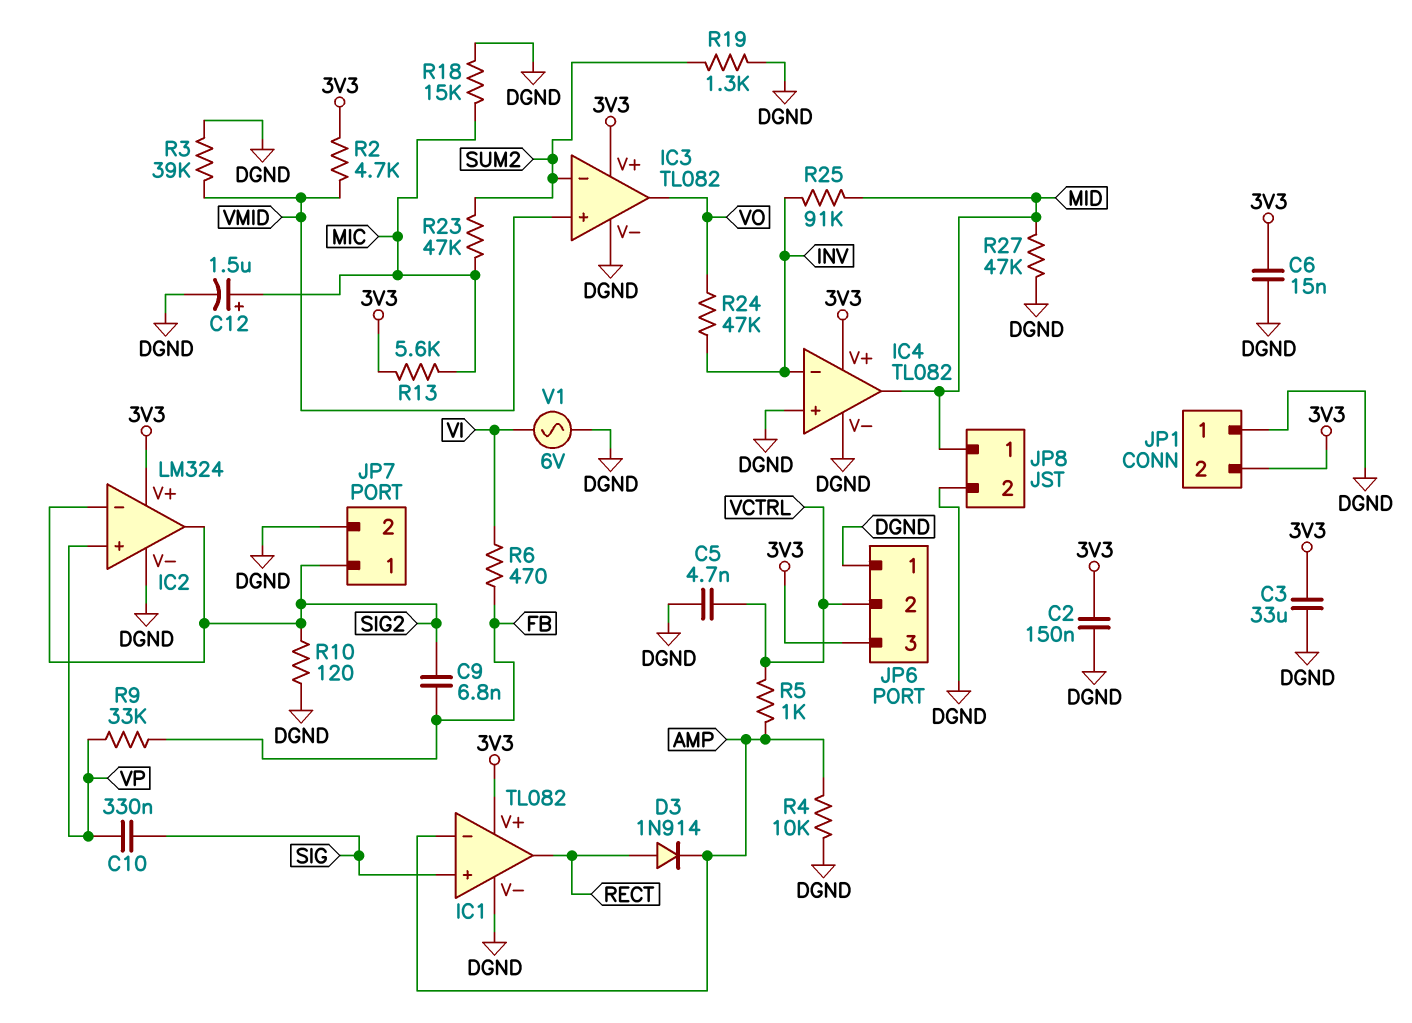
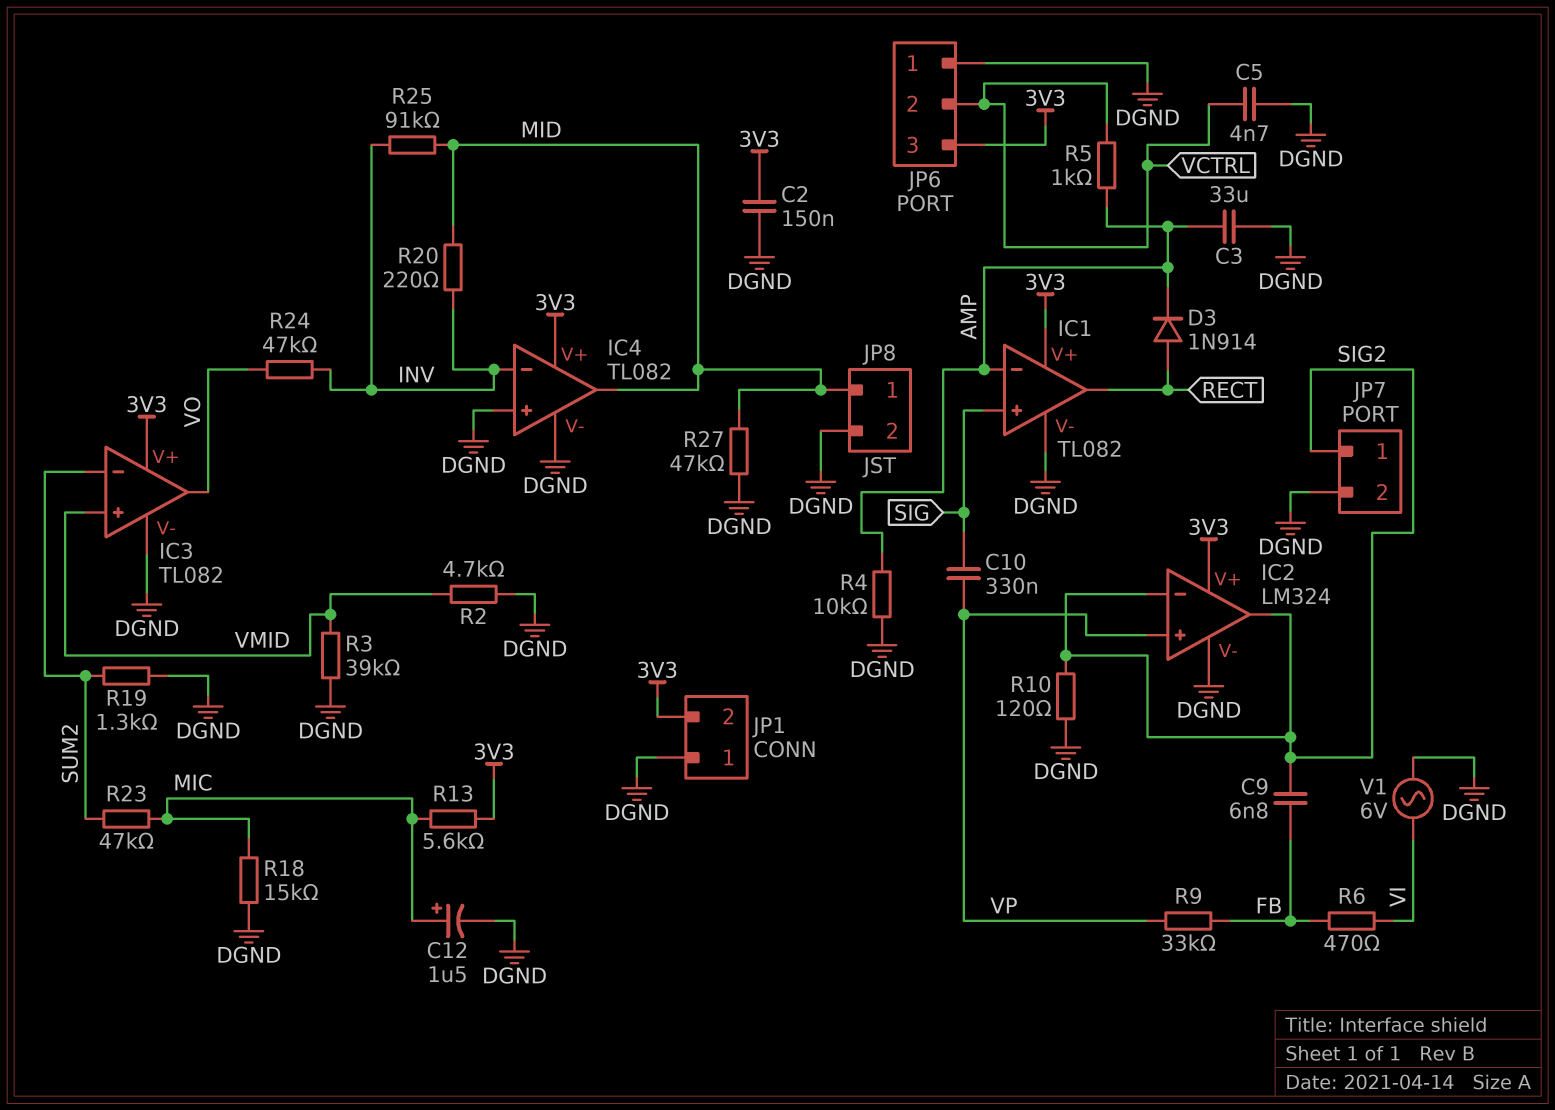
C3: 33uF (3V3, DGND) -> 33uF (AMP, DGND)
C6: 15nF (3V3, DGND) -> none
R2: 4.7k (3V3, VMID) -> 4.7k (DGND, VMID)
R20: none -> 220 (INV, MID)

